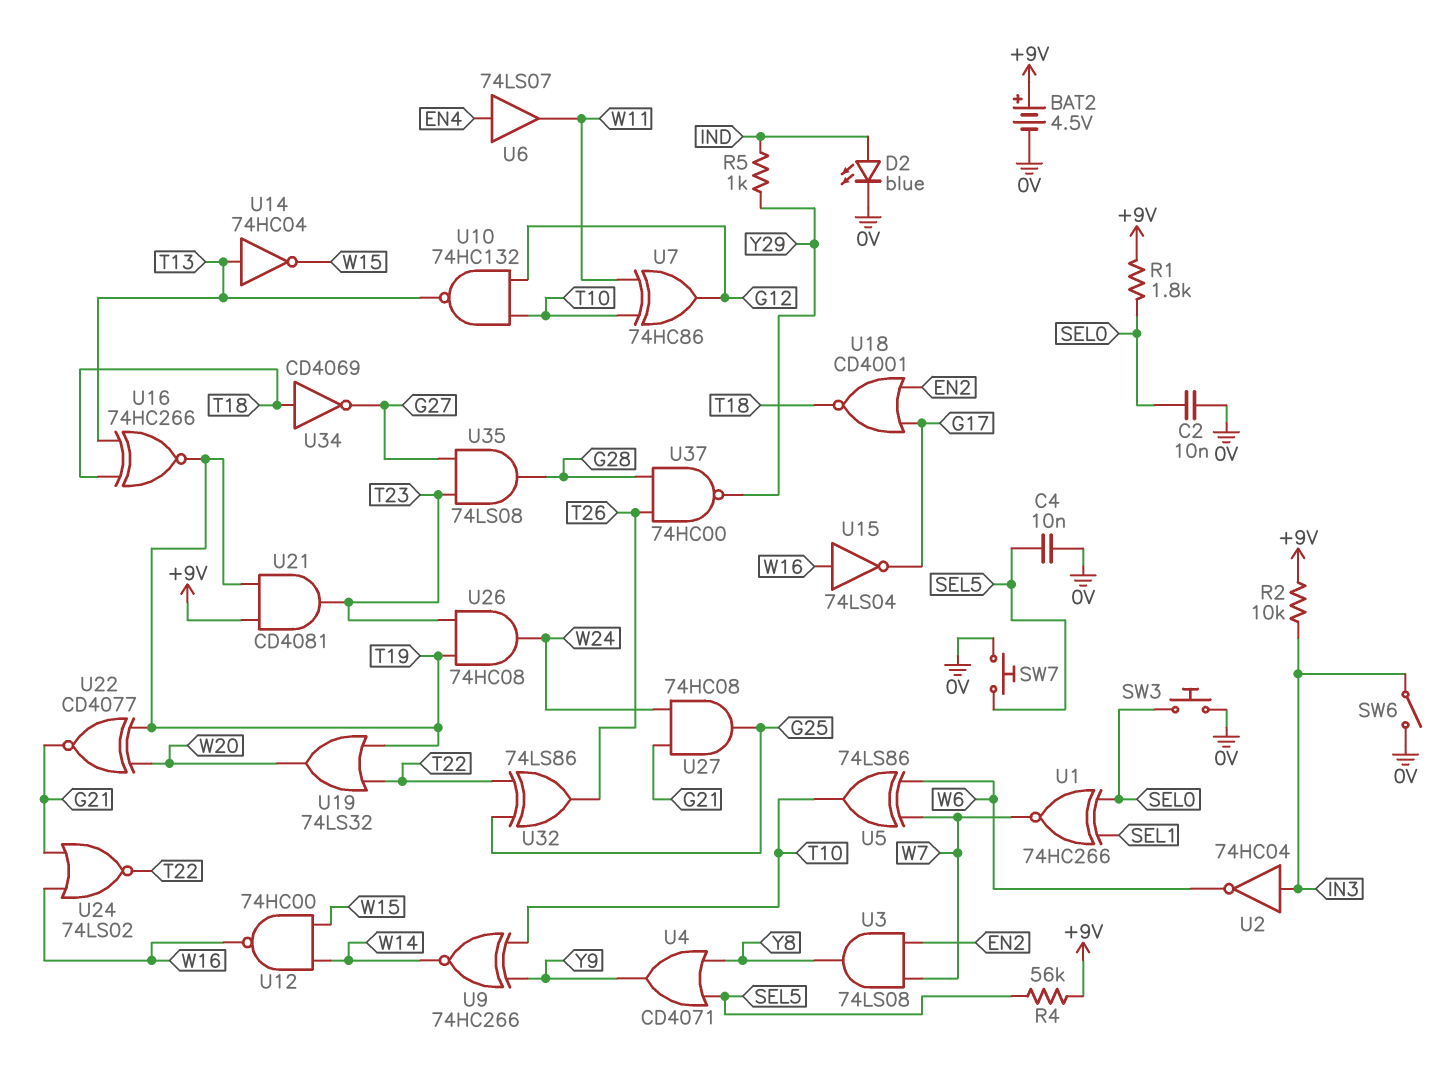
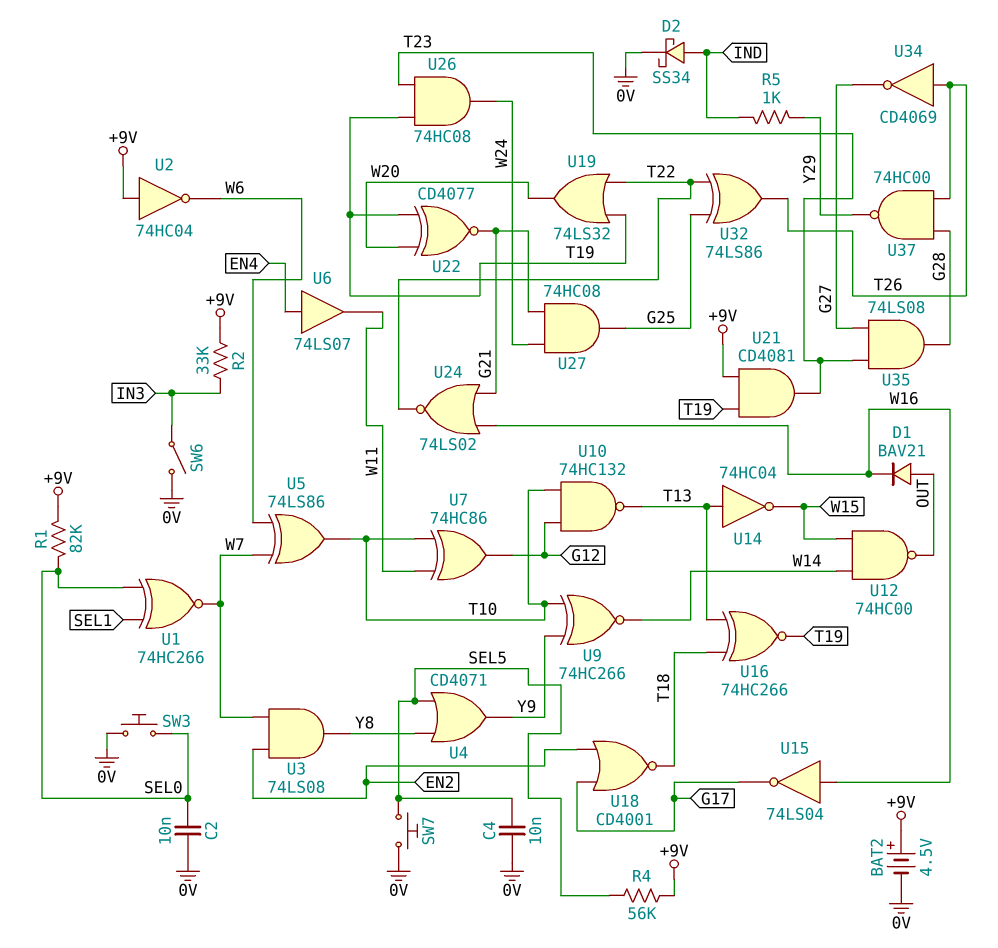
D1: none -> diode BAV21 (A OUT, K W16)
D2: LED blue (A IND, K 0V) -> schottky SS34 (A IND, K 0V)
R1: 1.8k (+9V, SEL0) -> 82k (+9V, SEL0)
R2: 10k (+9V, IN3) -> 33k (+9V, IN3)
U2: NOT 74HC04 (in IN3, out W6) -> NOT 74HC04 (in +9V, out W6)
U12: NAND 74HC00 (in W14, in W15, out W16) -> NAND 74HC00 (in W14, in W15, out OUT)
U34: NOT CD4069 (in T18, out G27) -> NOT CD4069 (in T26, out G27)

